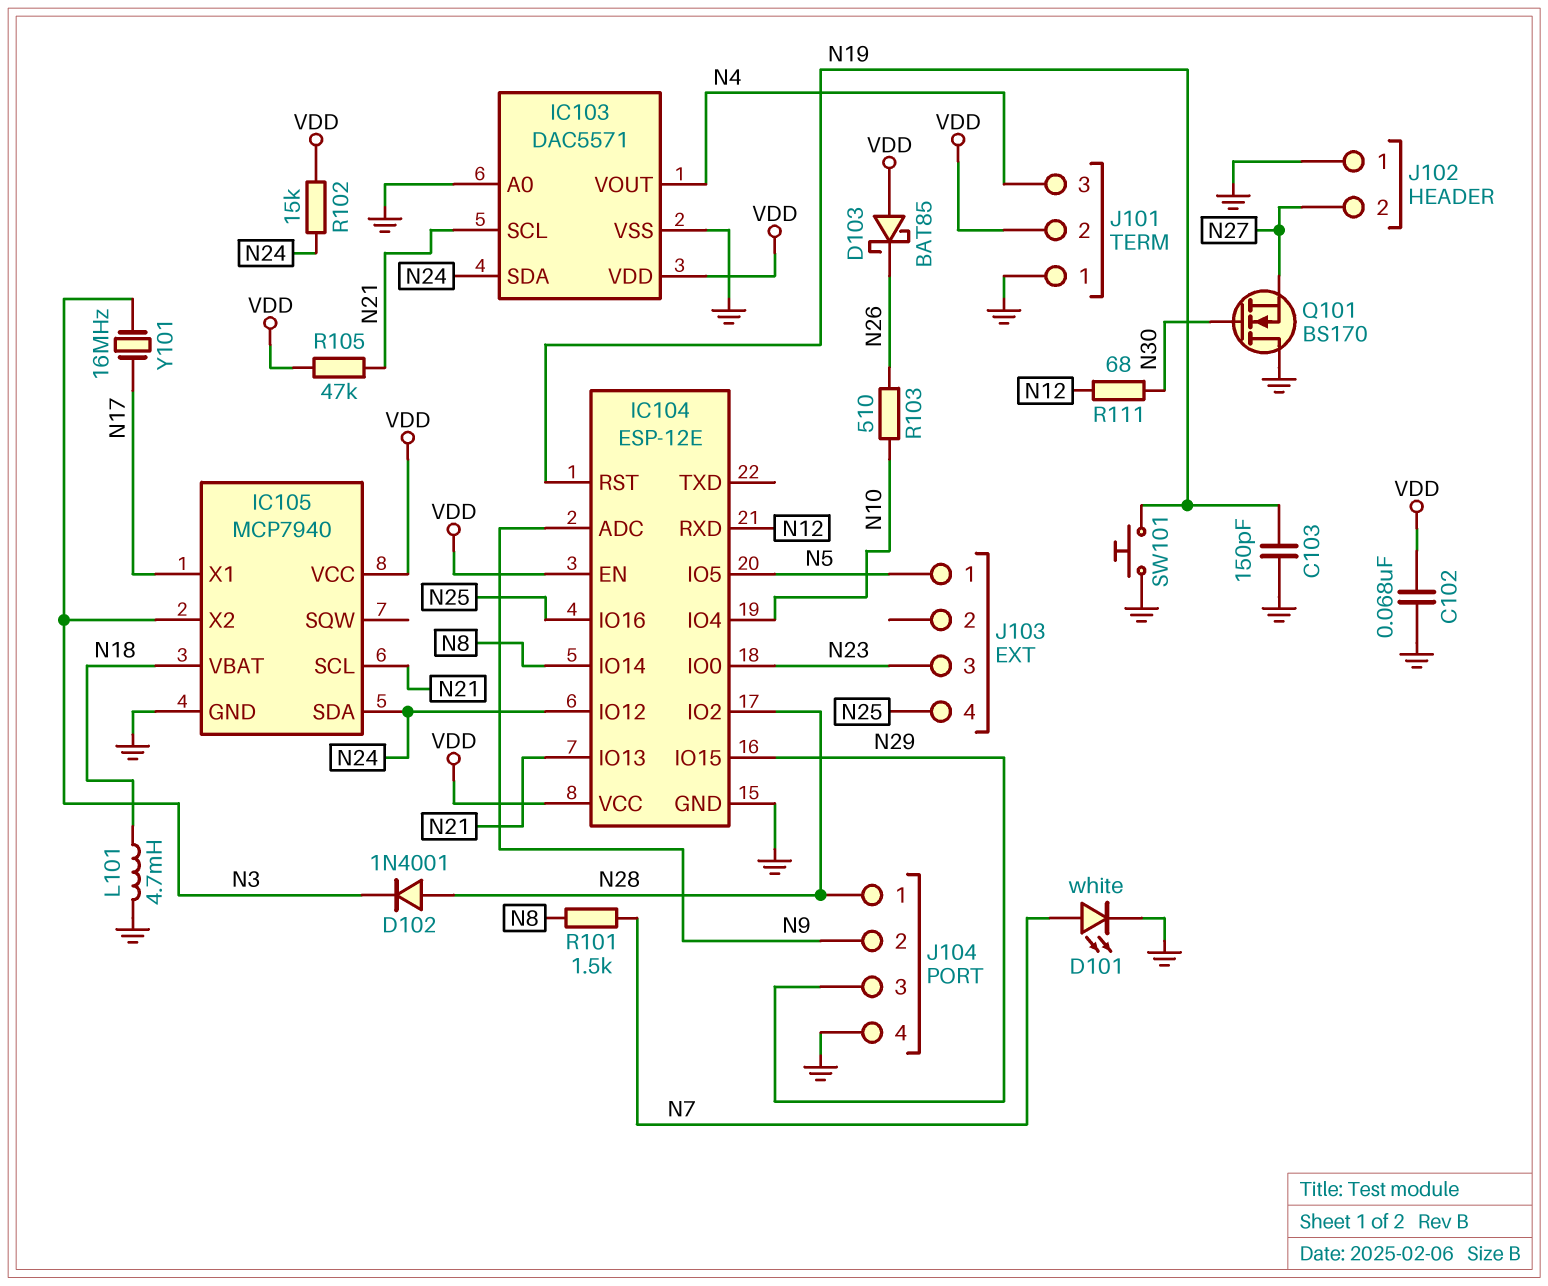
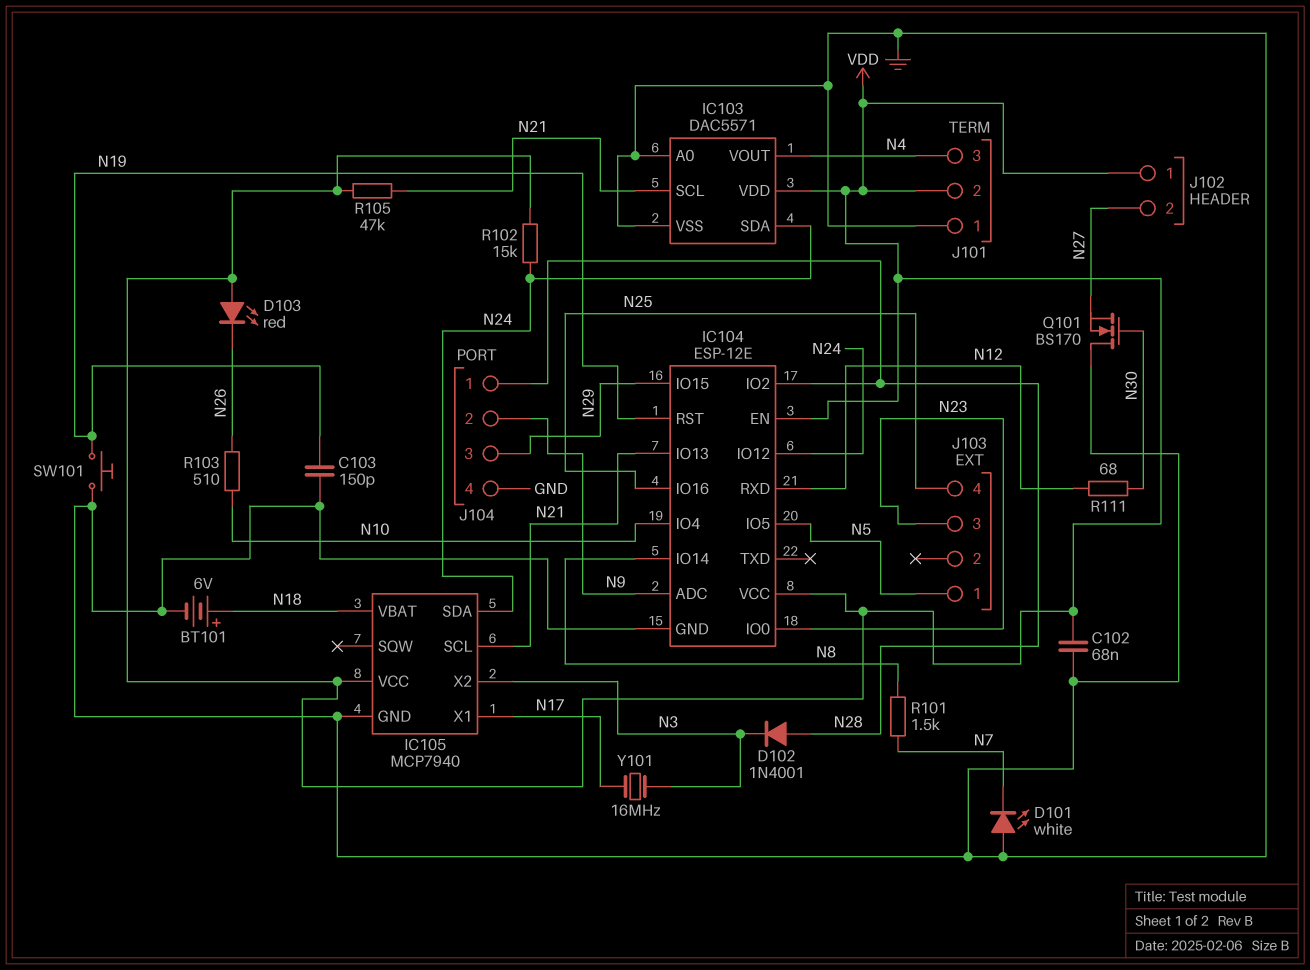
BT101: none -> 6V (plus N18, minus GND)
D101: LED white (A N7, K GND) -> LED white (A GND, K N7)
D103: schottky BAT85 (A VDD, K N26) -> LED red (A VDD, K N26)
J102 pin 1: GND -> VDD
L101: 4.7mH (GND, N18) -> none

